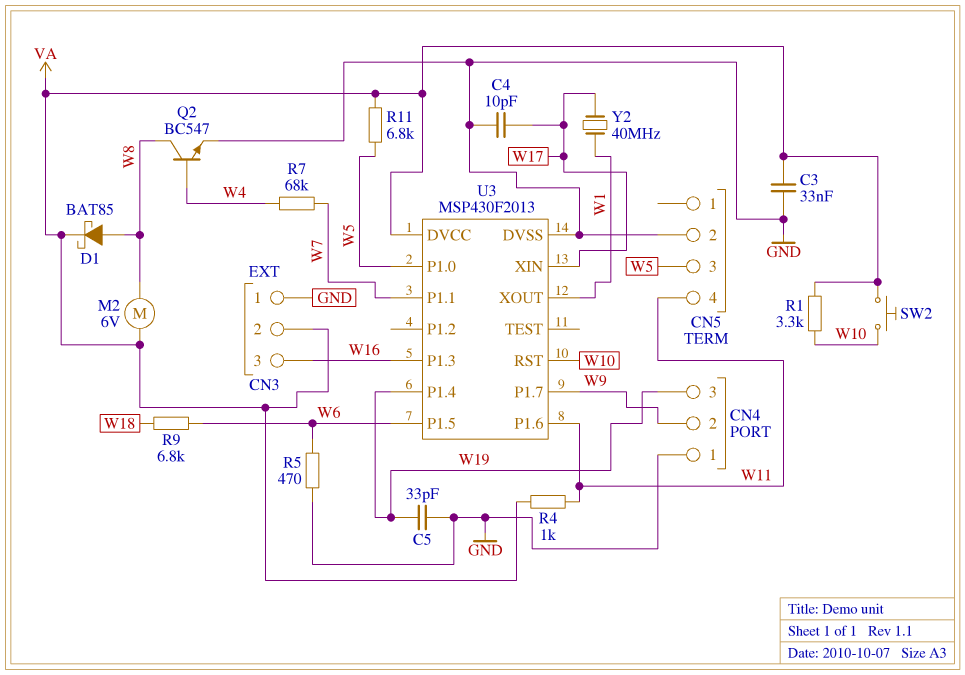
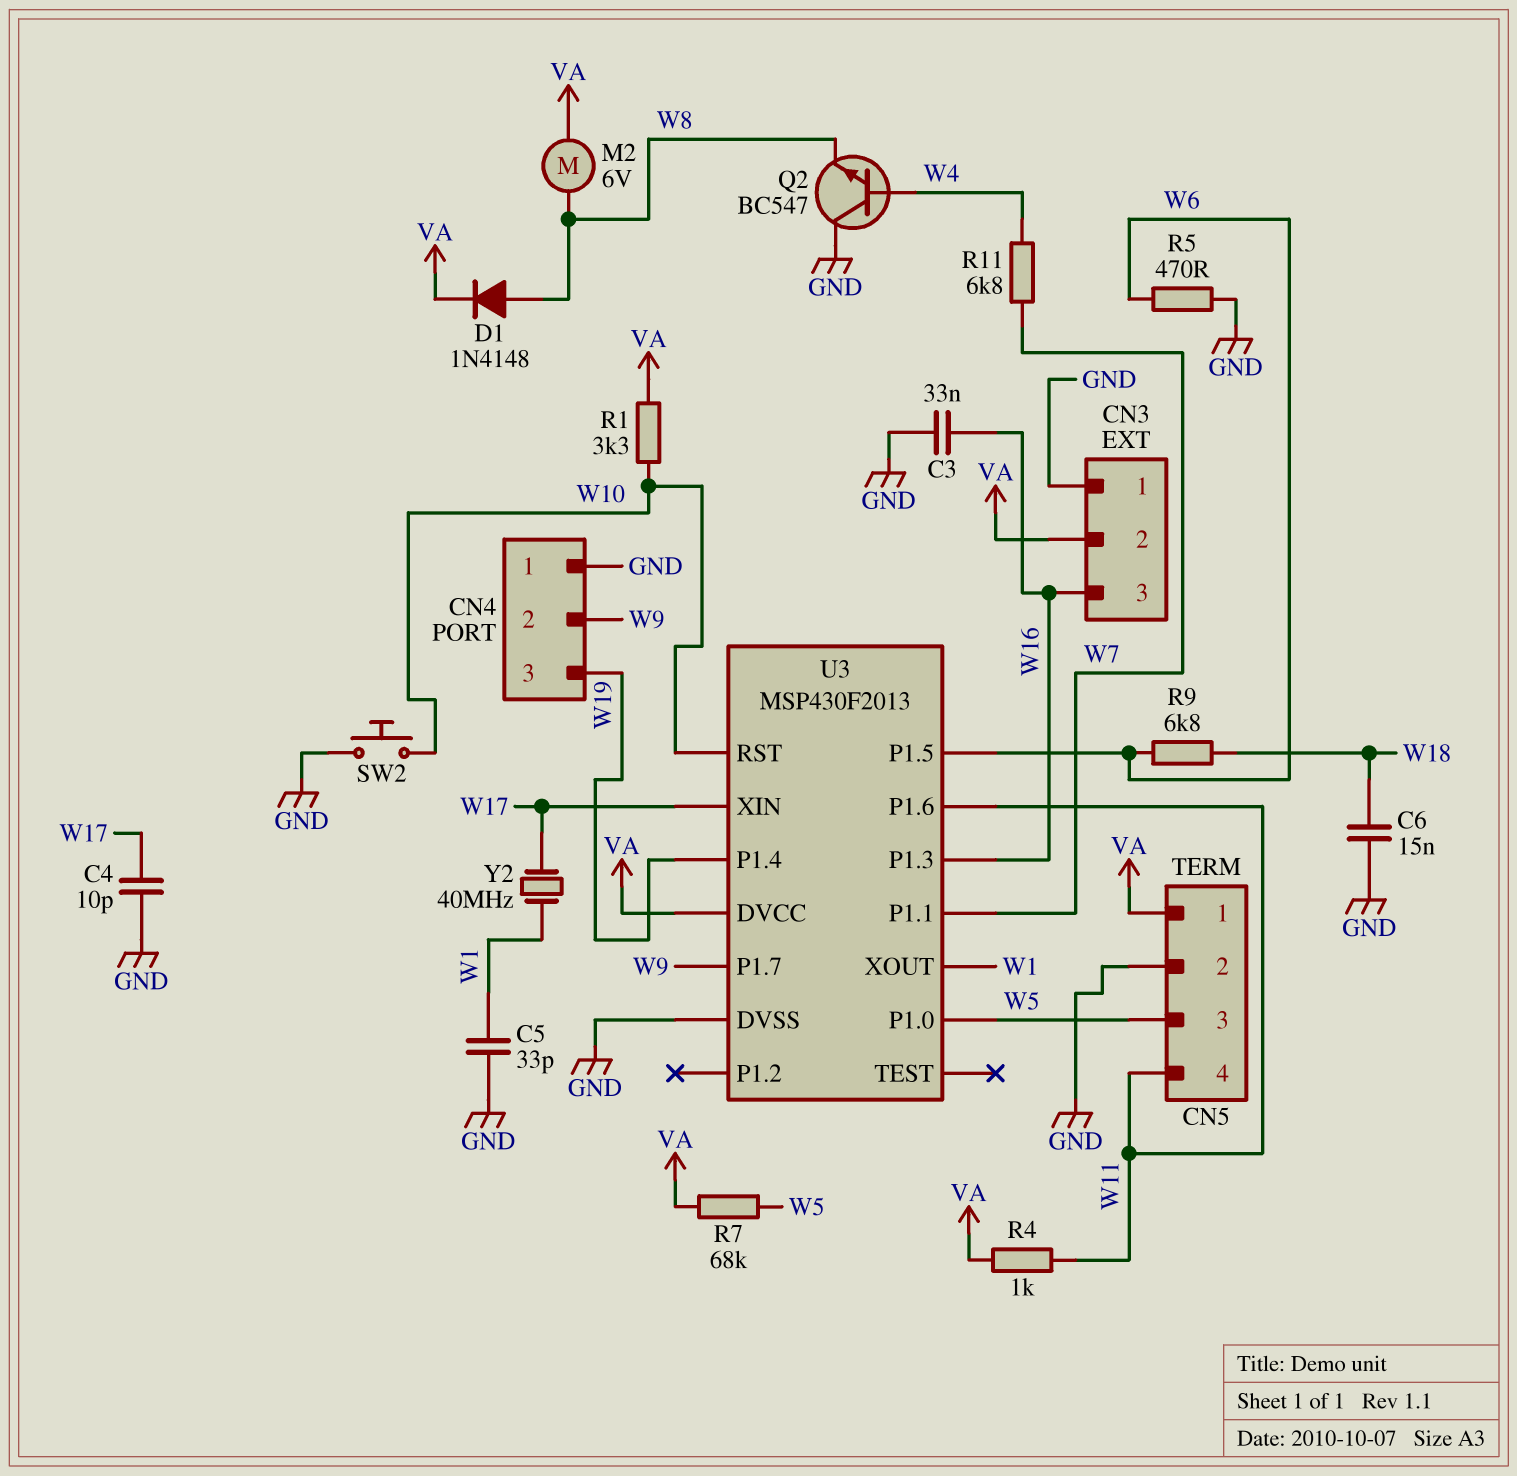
C3: 33nF (GND, VA) -> 33nF (GND, W16)
C5: 33pF (GND, W19) -> 33pF (GND, W1)
C6: none -> 15nF (GND, W18)
CN5 pin 1: none -> VA
D1: schottky BAT85 (A W8, K VA) -> diode 1N4148 (A W8, K VA)
Q2: NPN BC547 (B W4, C W8, E GND) -> NPN BC547 (B W4, C GND, E W8)
R7: 68k (W4, W7) -> 68k (VA, W5)
R11: 6.8k (VA, W5) -> 6.8k (W4, W7)
SW2: button (VA, W10) -> button (GND, W10)

